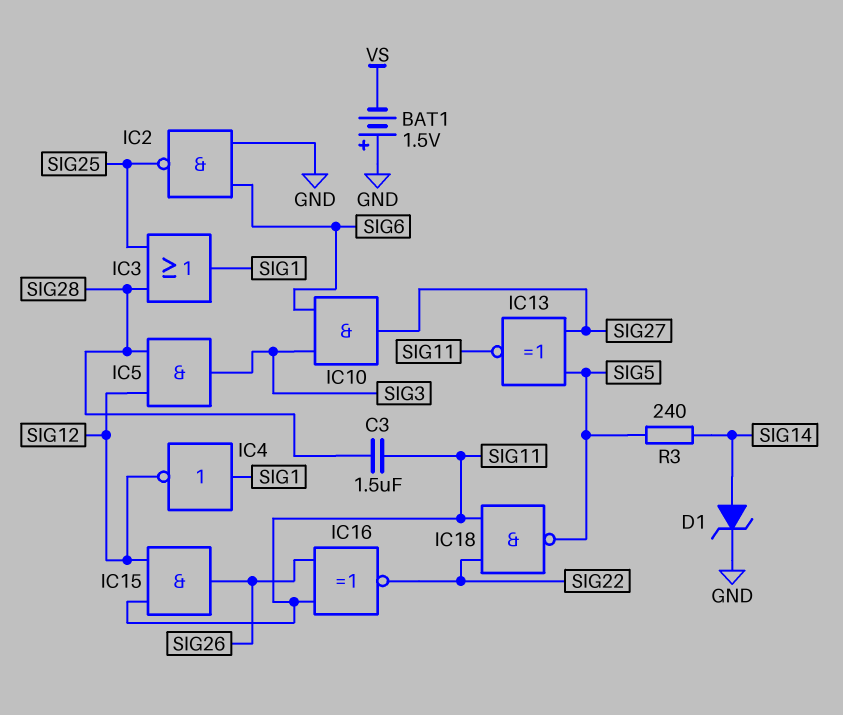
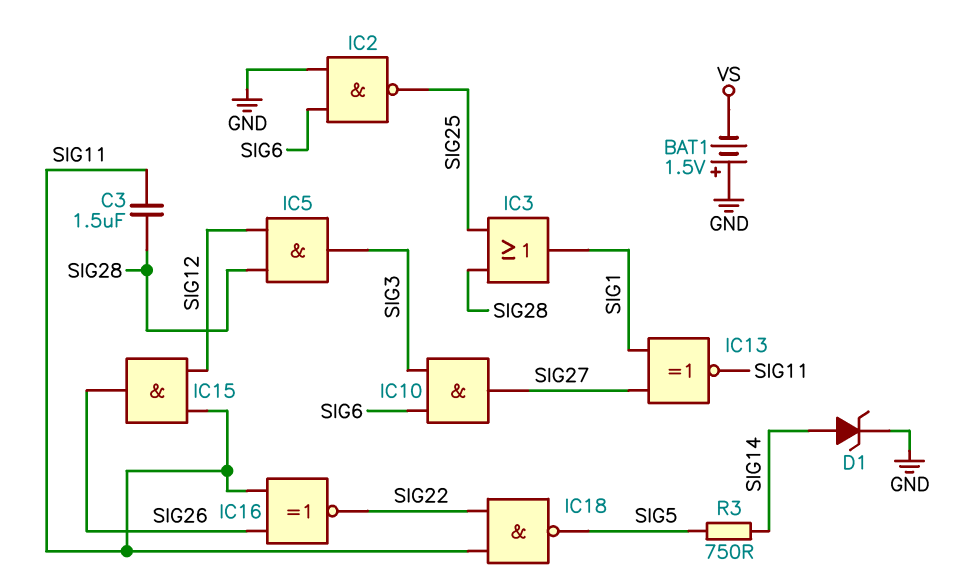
IC4: NOT (in SIG1, out SIG12) -> none
IC13: XNOR (in SIG5, in SIG27, out SIG11) -> XNOR (in SIG1, in SIG27, out SIG11)
R3: 240 (SIG5, SIG14) -> 750 (SIG5, SIG14)

